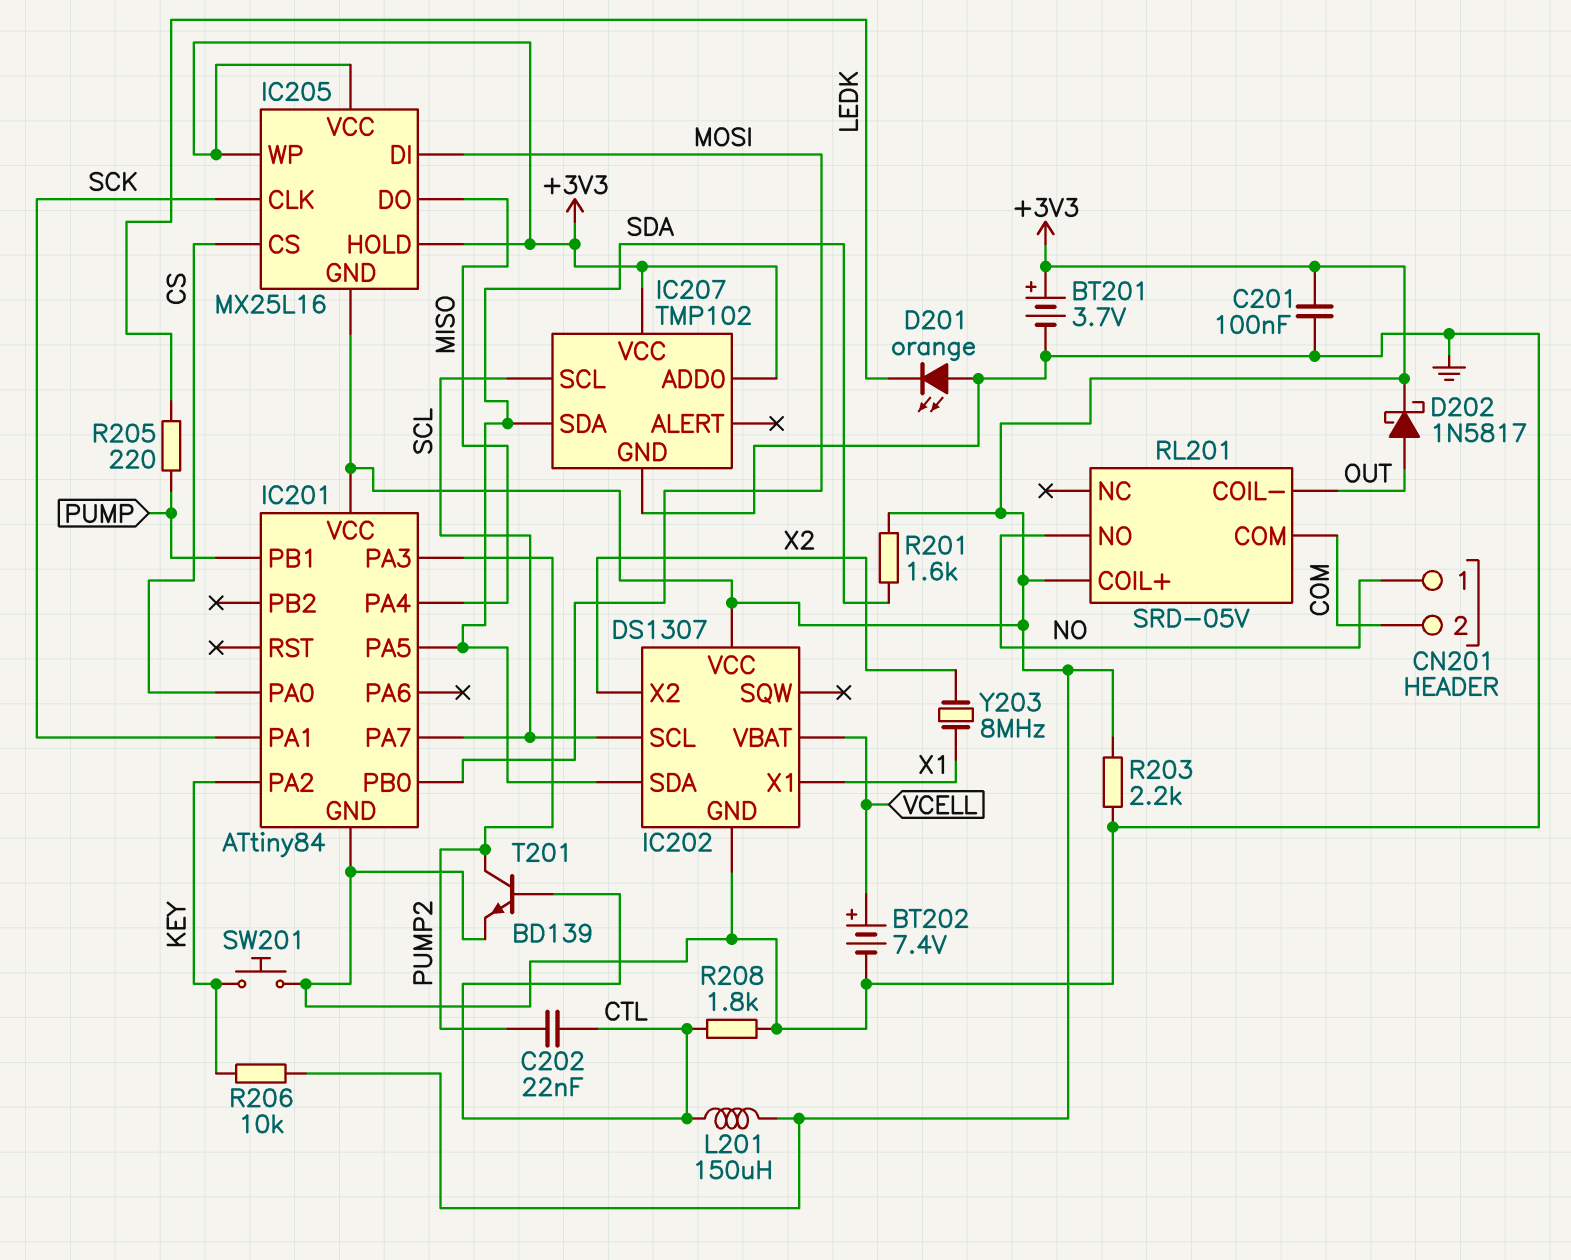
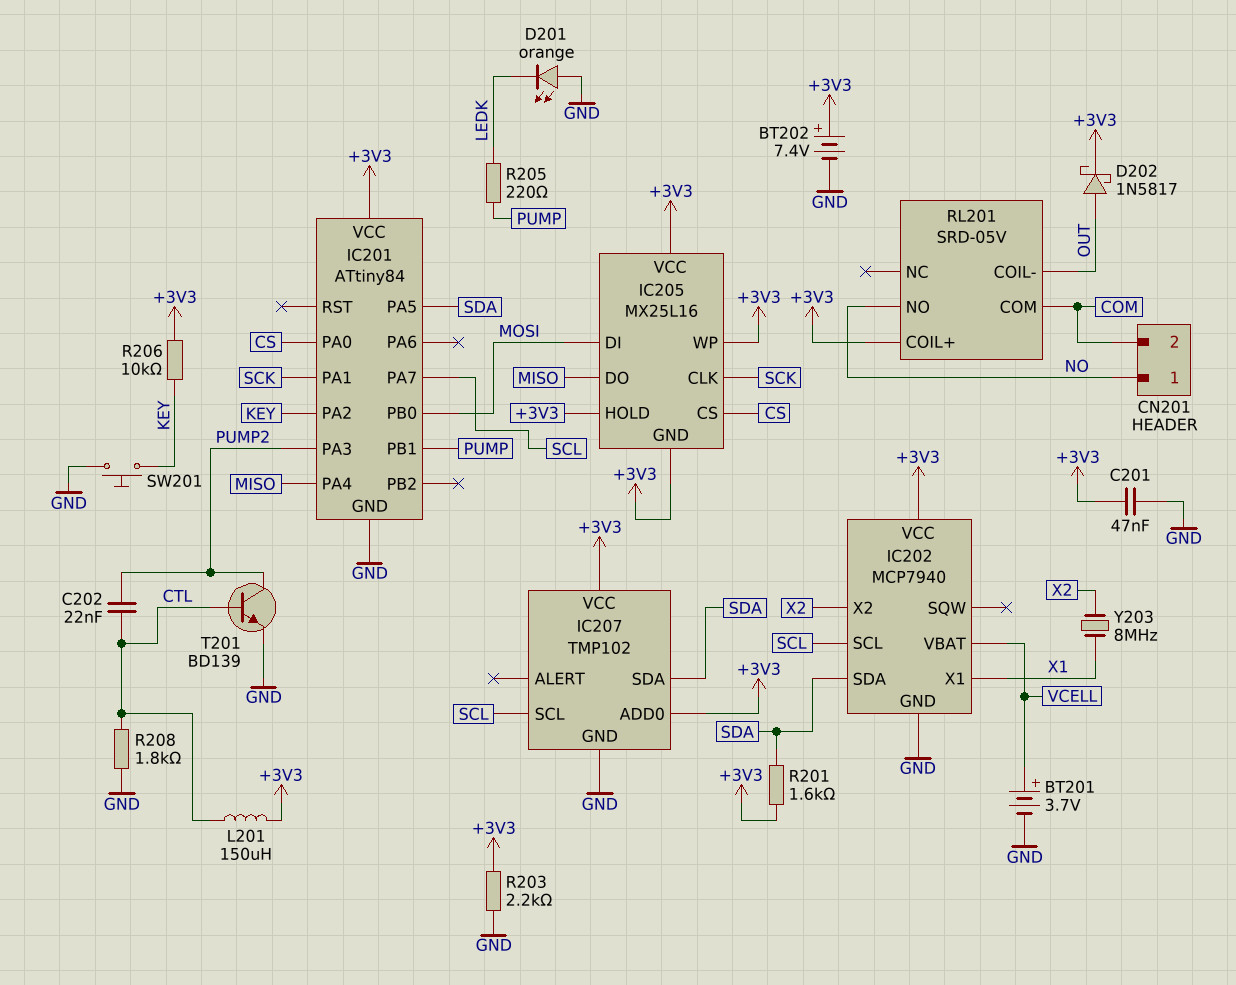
BT201: 3.7V (plus +3V3, minus GND) -> 3.7V (plus VCELL, minus GND)
BT202: 7.4V (plus VCELL, minus GND) -> 7.4V (plus +3V3, minus GND)
C201: 100nF (+3V3, GND) -> 47nF (+3V3, GND)
IC202: DS1307 -> MCP7940

